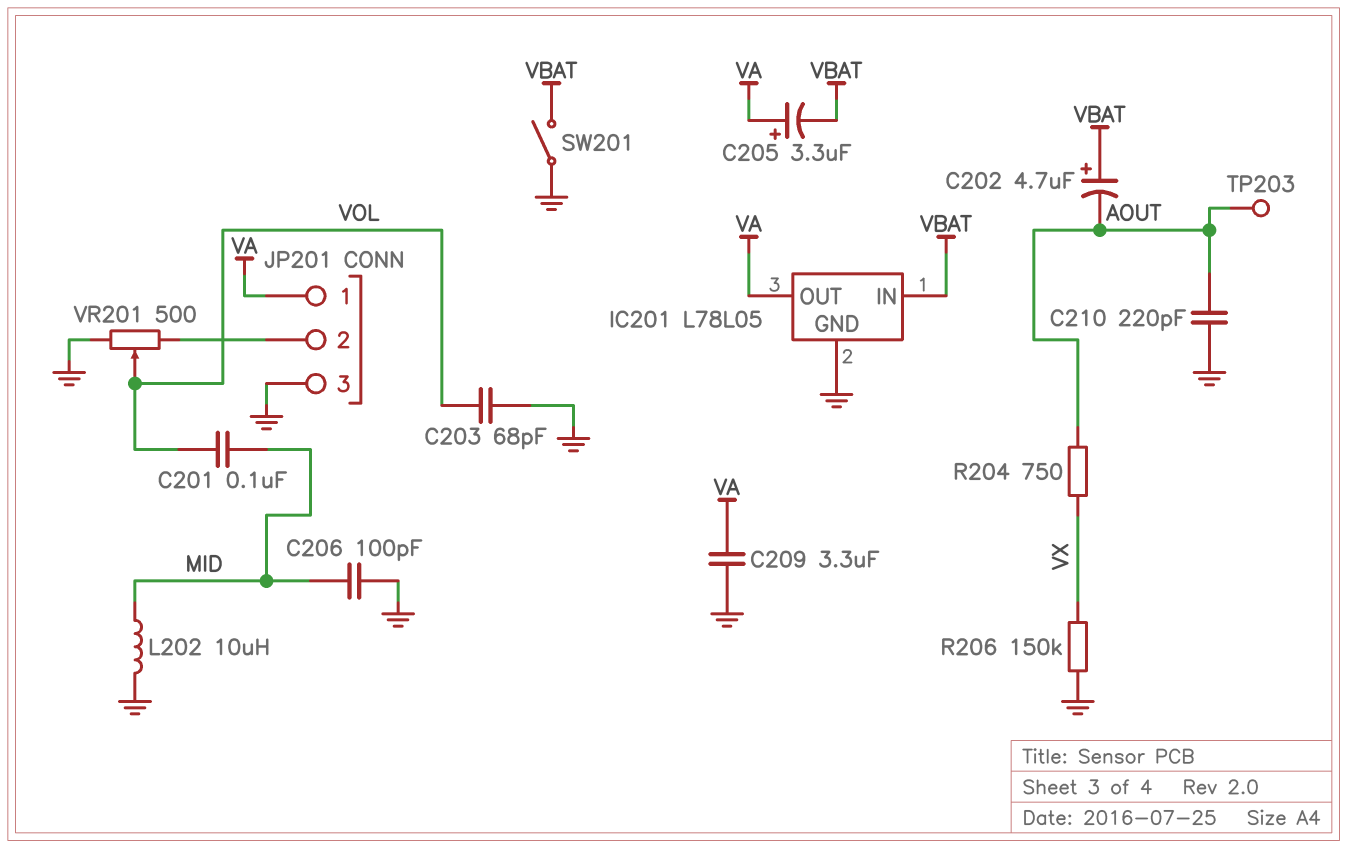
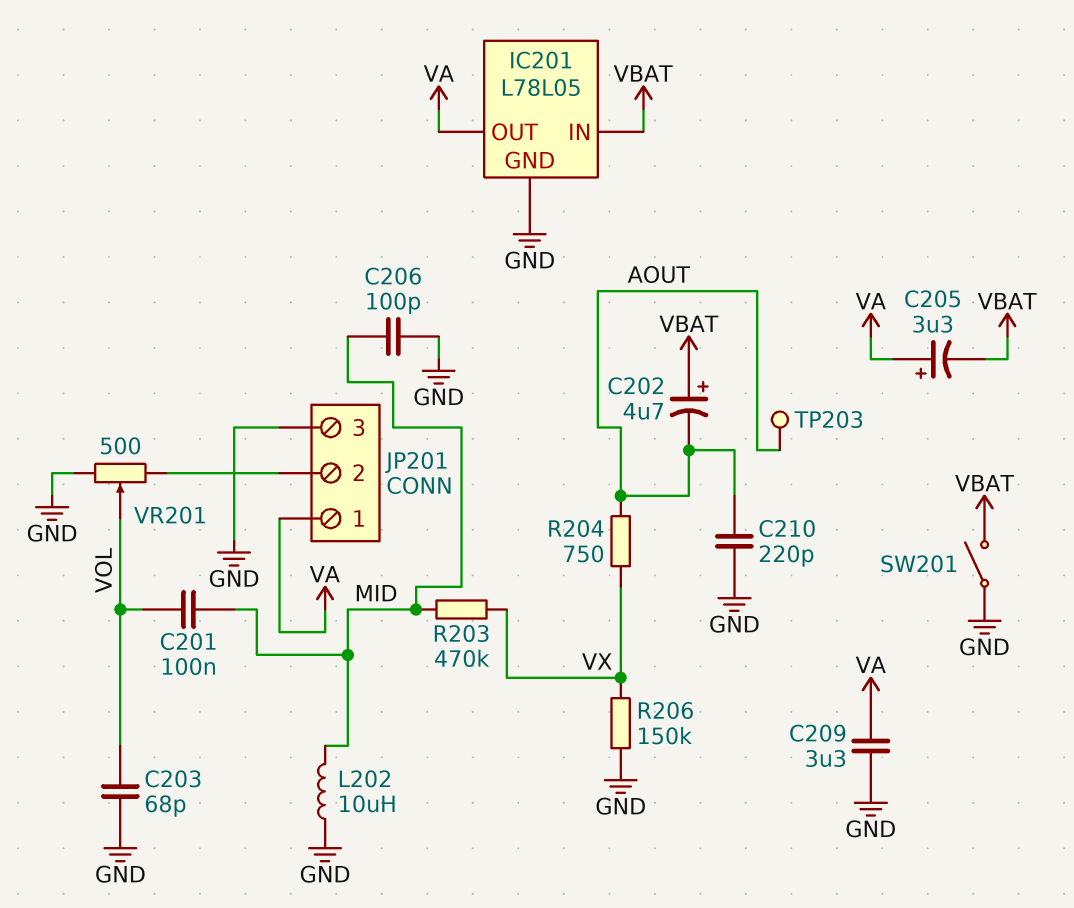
R203: none -> 470k (MID, VX)

